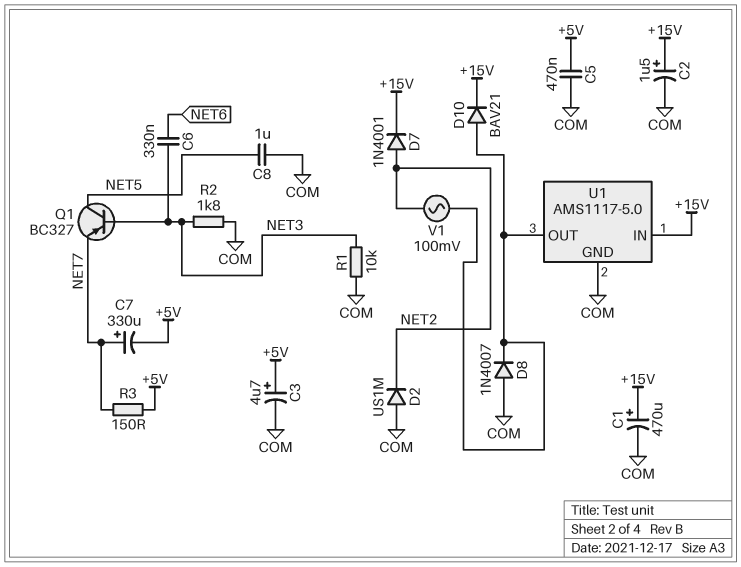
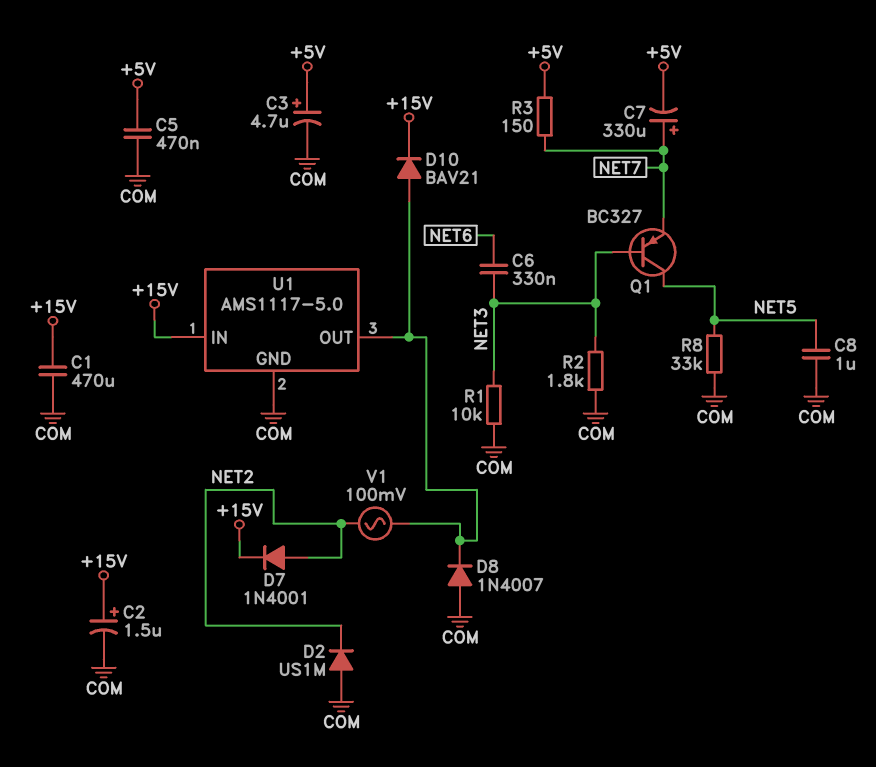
C1: 470uF (plus +15V, minus COM) -> 470uF (+15V, COM)
R8: none -> 33k (COM, NET5)

